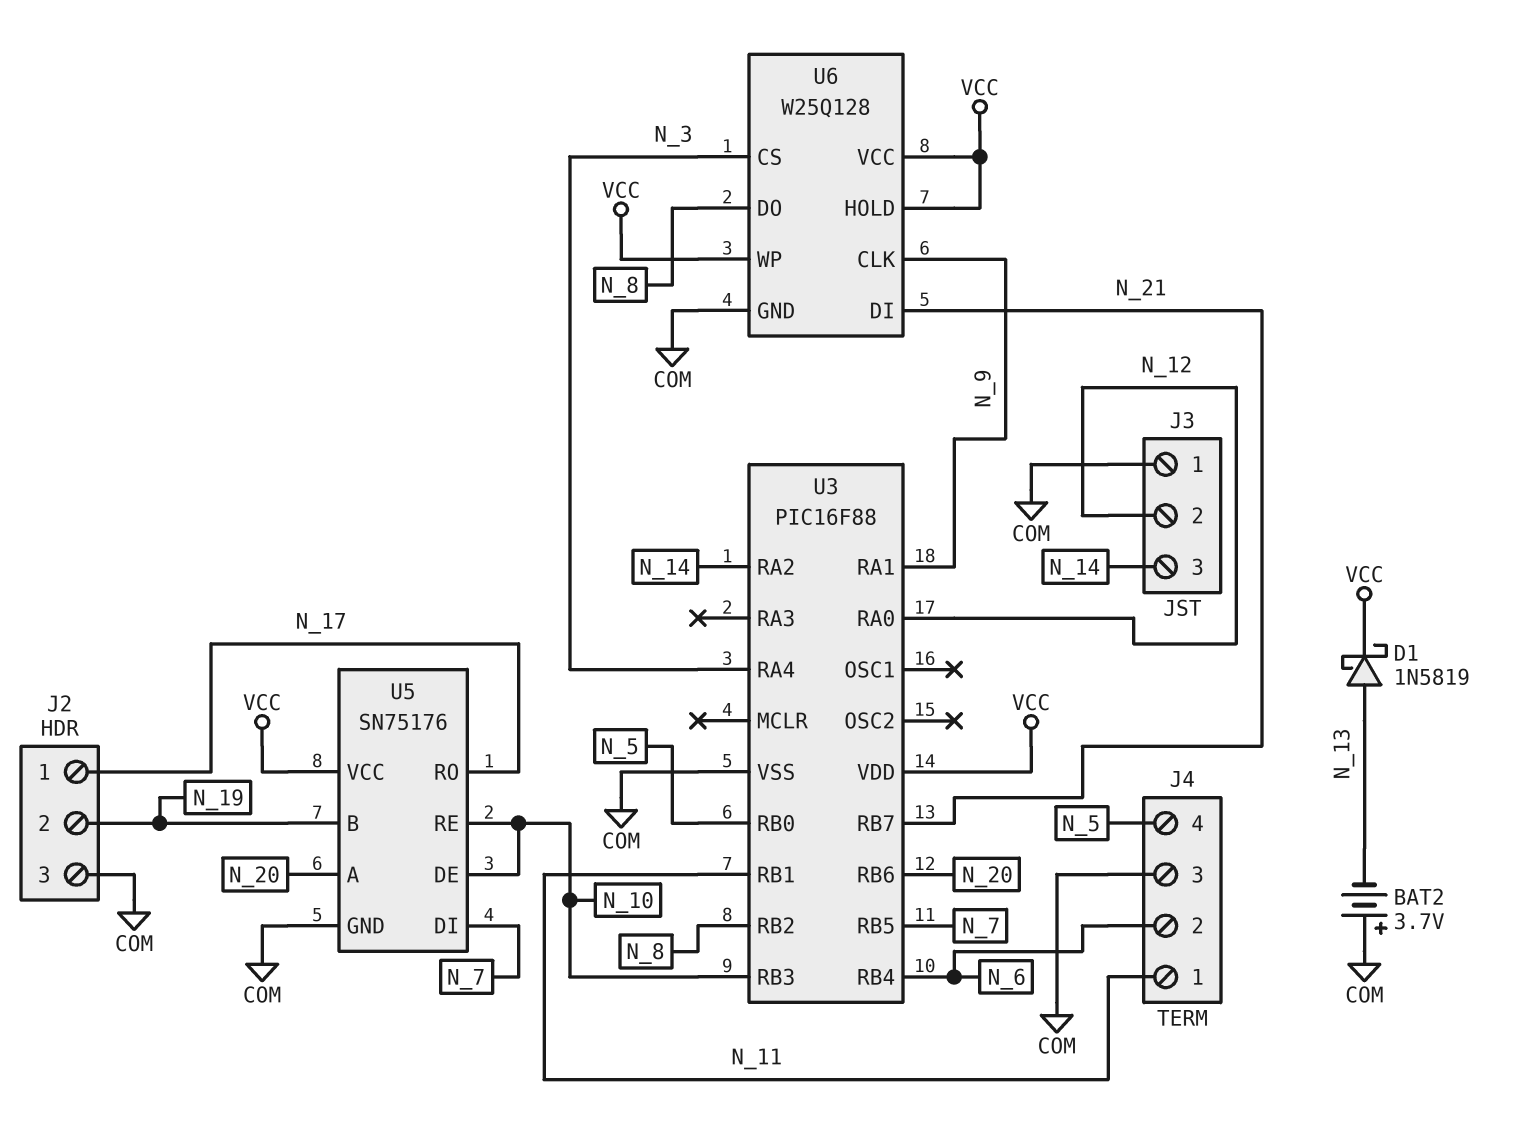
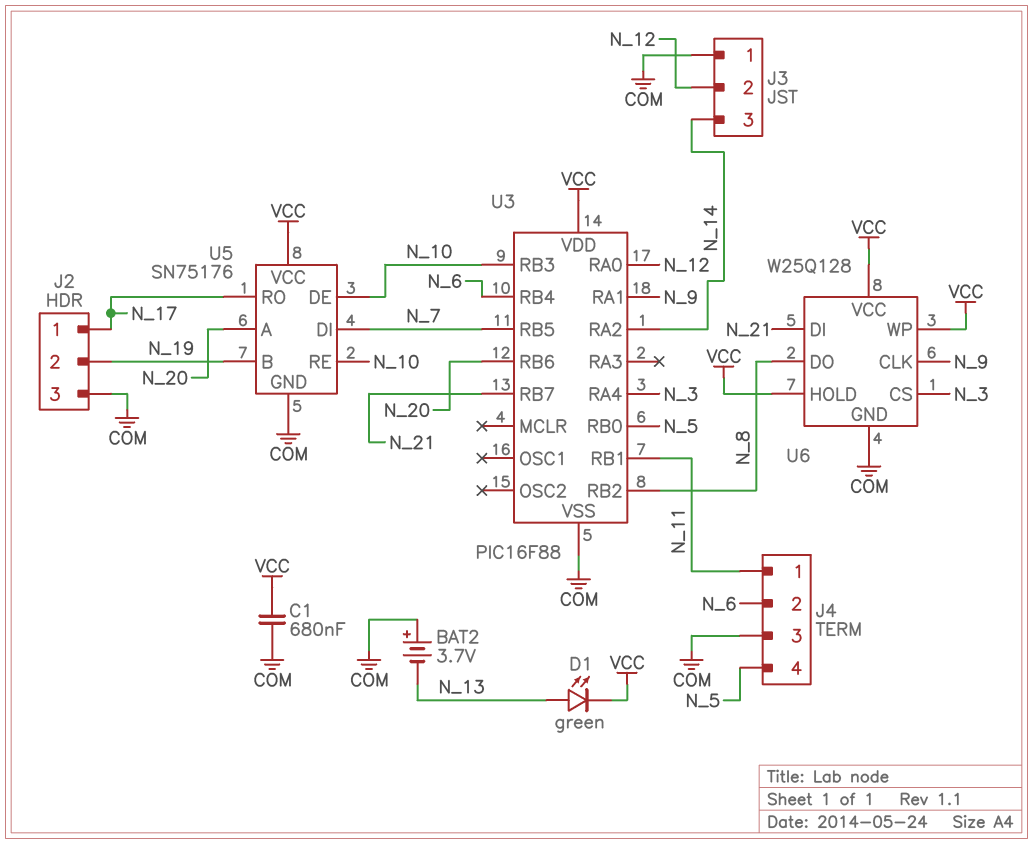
C1: none -> 680nF (COM, VCC)
D1: schottky 1N5819 (A N_13, K VCC) -> LED green (A N_13, K VCC)

